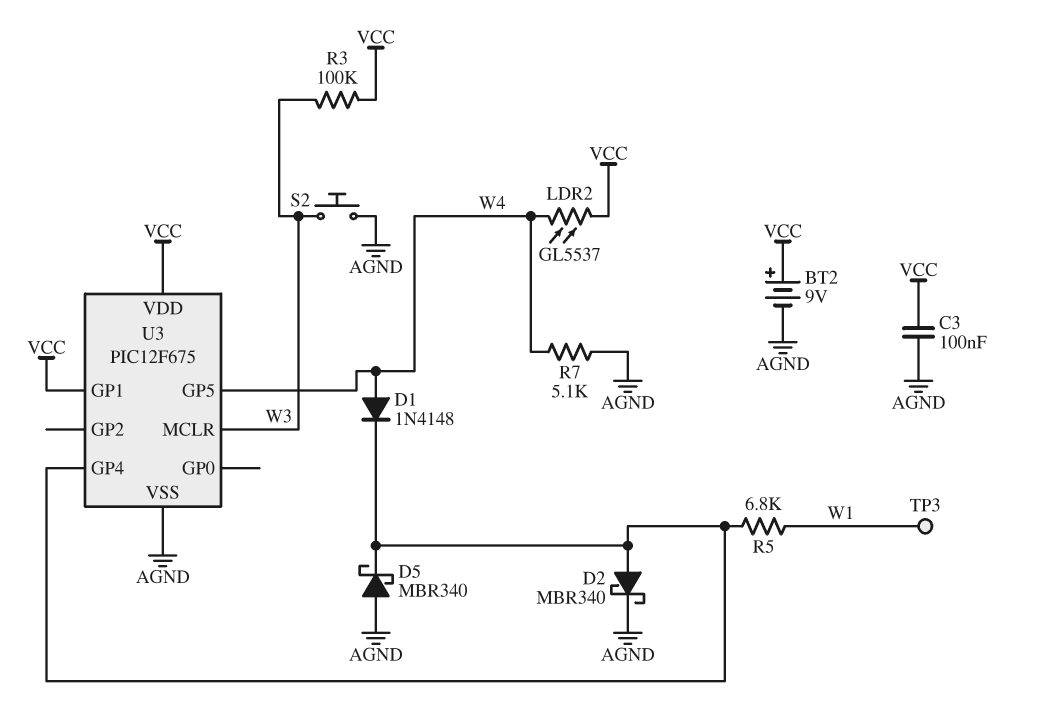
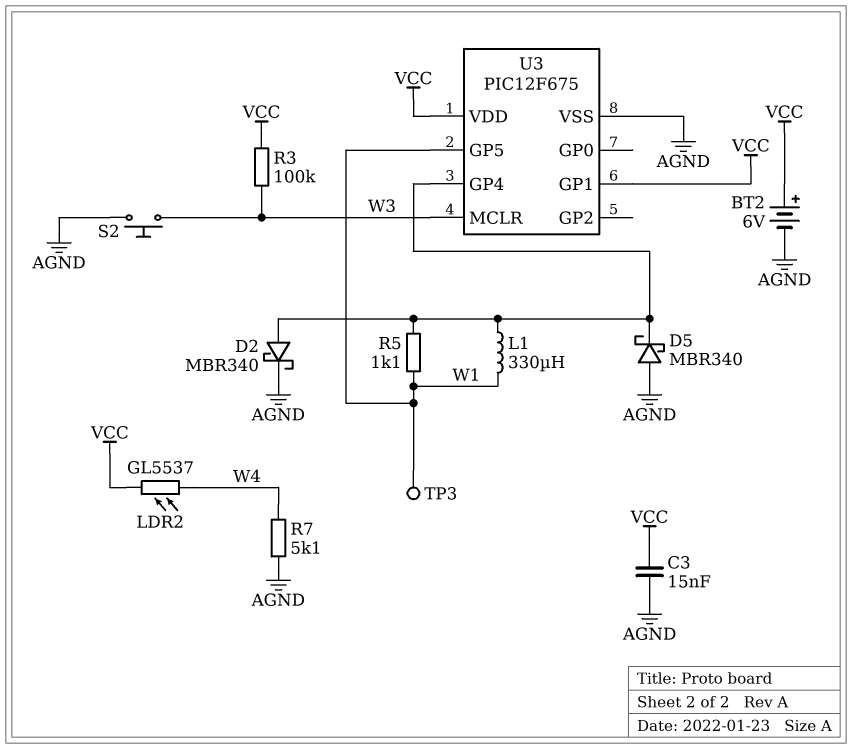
BT2: 9V (plus VCC, minus AGND) -> 6V (plus VCC, minus AGND)
C3: 100nF (AGND, VCC) -> 15nF (AGND, VCC)
D1: diode 1N4148 (A W4, K U3/GP4) -> none
L1: none -> 330uH (U3/GP4, W1)
R5: 6.8k (U3/GP4, W1) -> 1.1k (U3/GP4, W1)
U3 pin GP5: W4 -> W1

